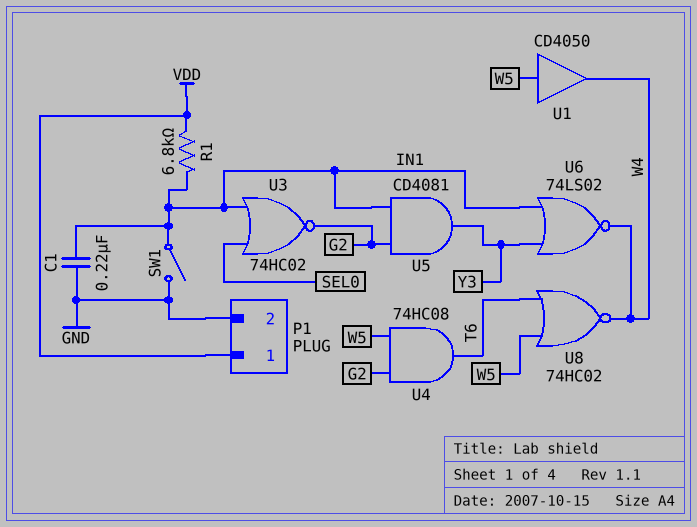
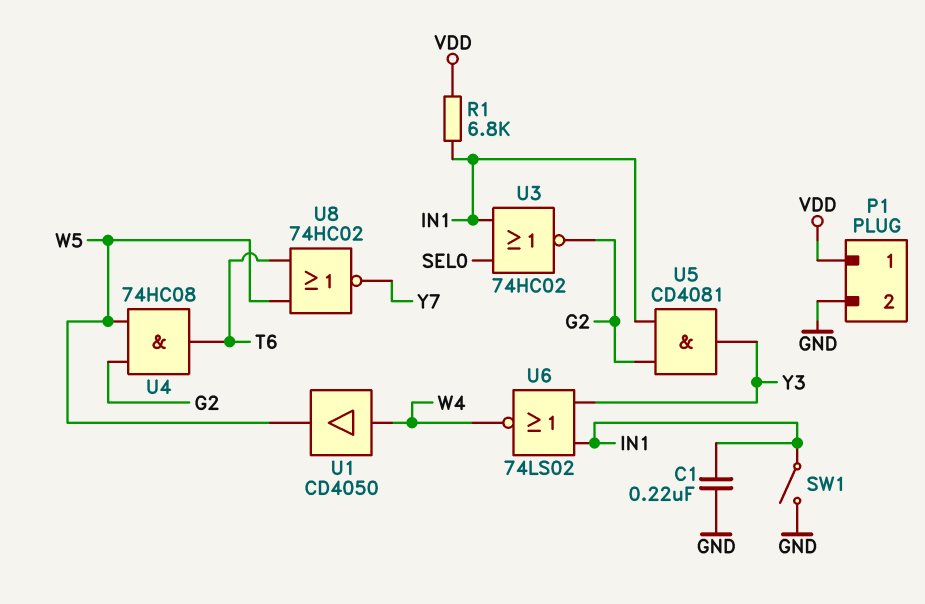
U1: buffer CD4050 (in W5, out W4) -> buffer CD4050 (in W4, out W5)
U8: NOR 74HC02 (in T6, in W5, out W4) -> NOR 74HC02 (in T6, in W5, out Y7)

